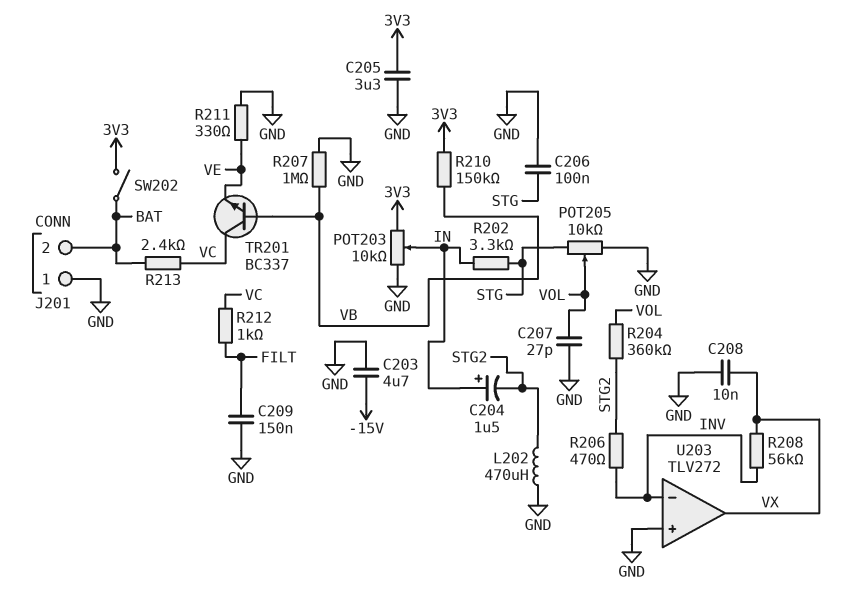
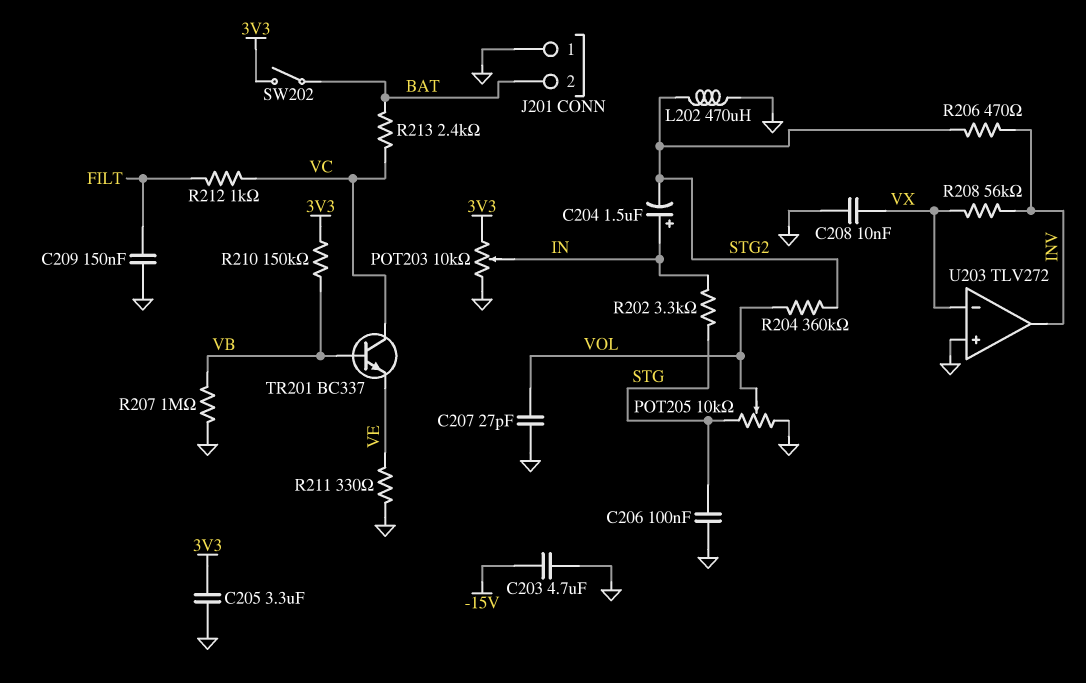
U203 pin in-: INV -> VX
U203 pin out: VX -> INV

